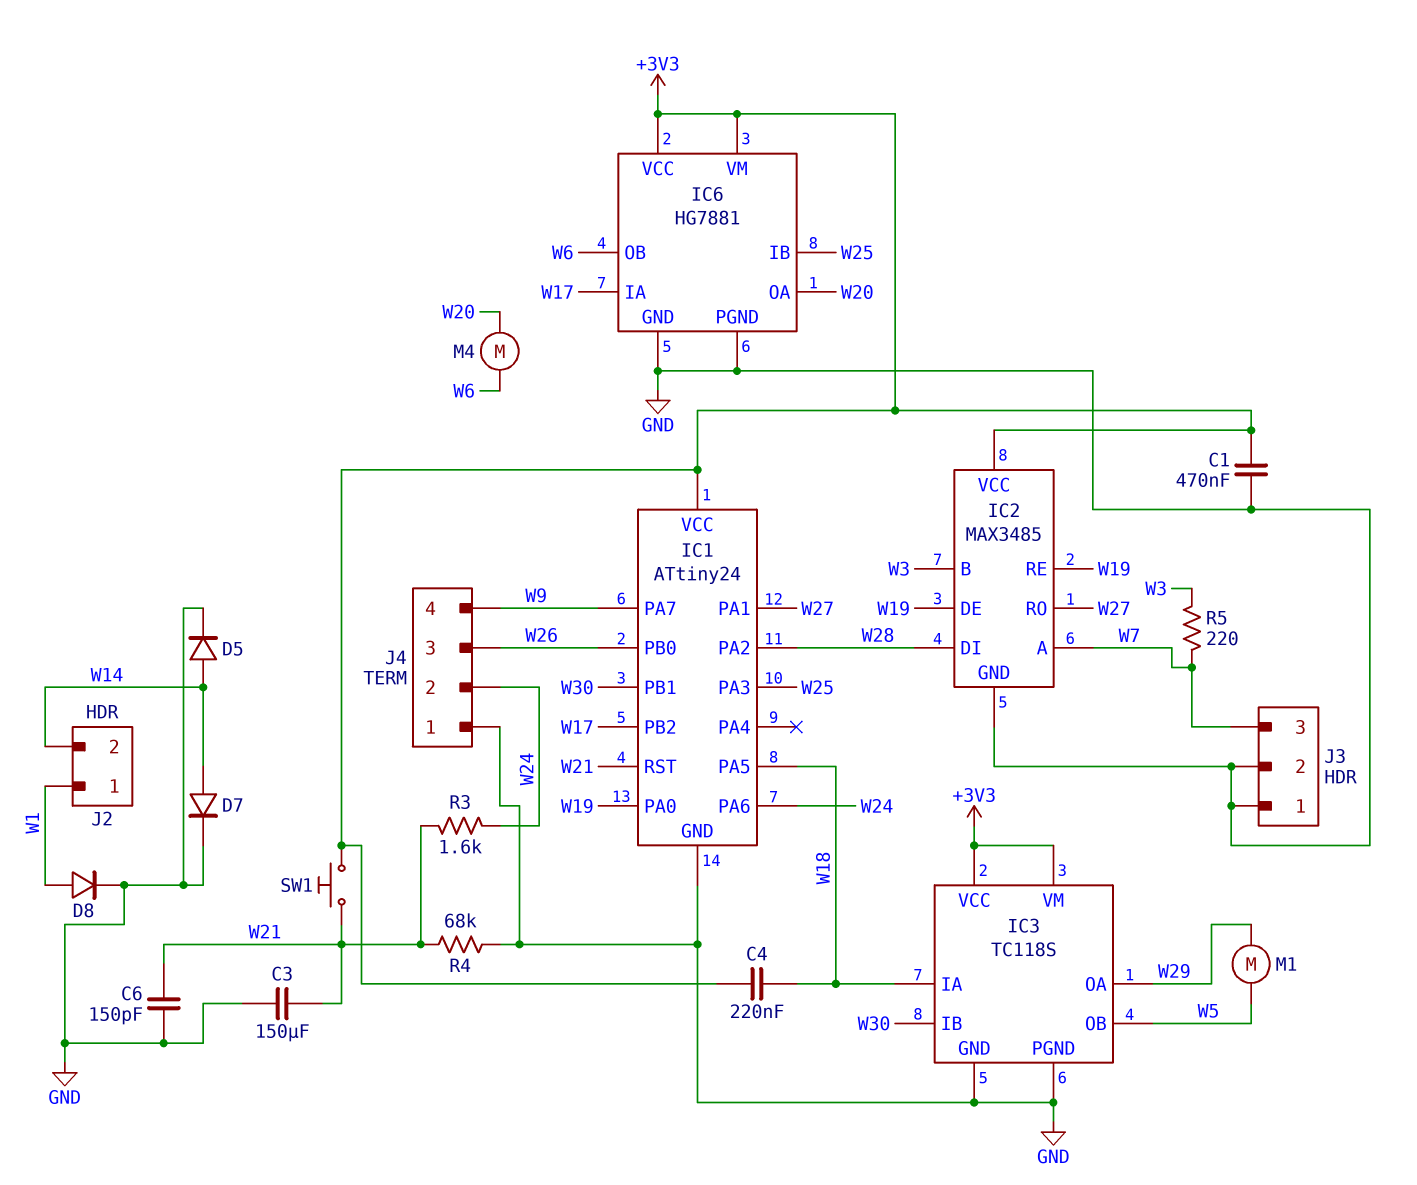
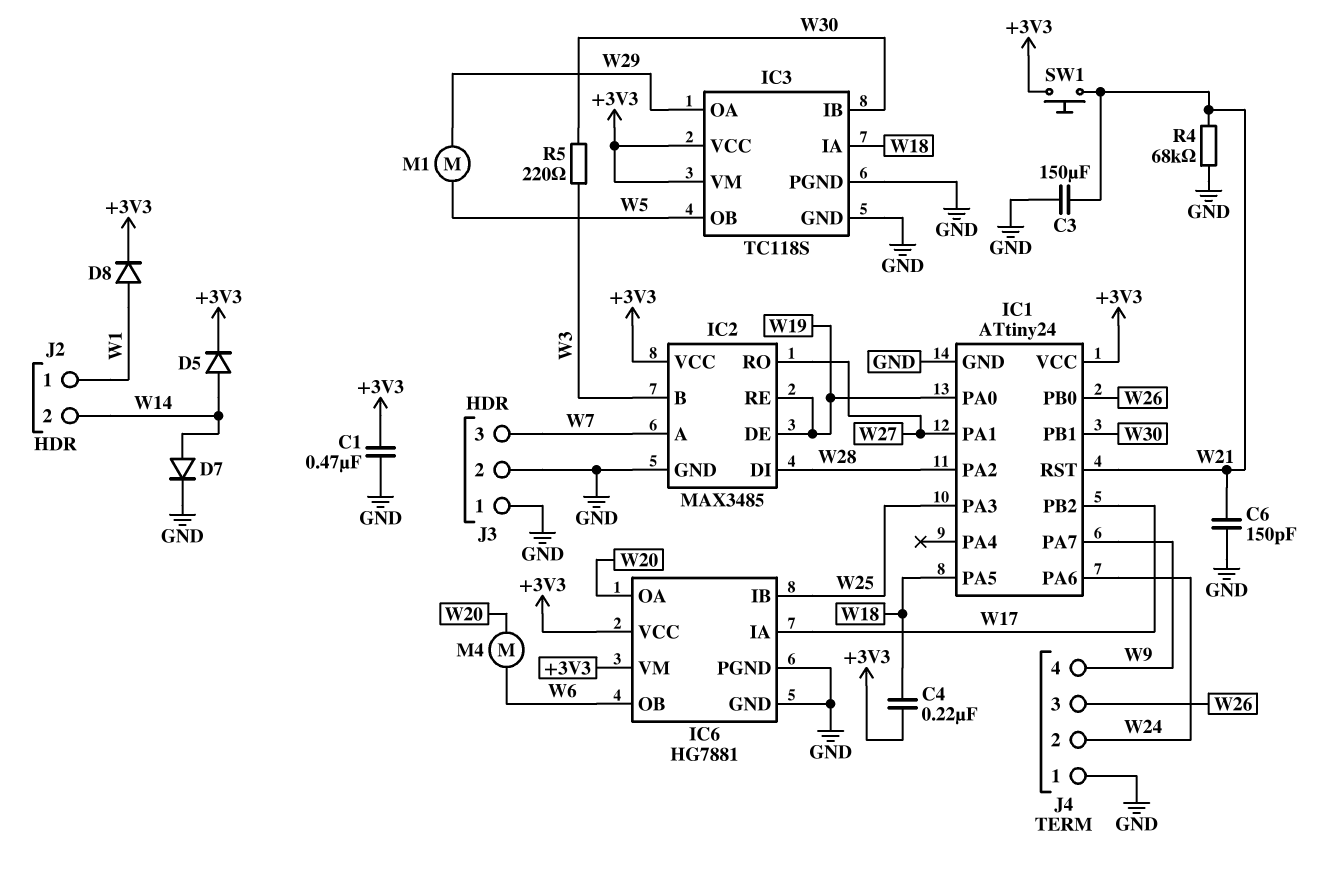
D5: diode (A W14, K GND) -> diode (A W14, K +3V3)
D8: diode (A W1, K GND) -> diode (A W1, K +3V3)
R3: 1.6k (W21, W24) -> none
R5: 220 (W3, W7) -> 220 (W3, W30)

